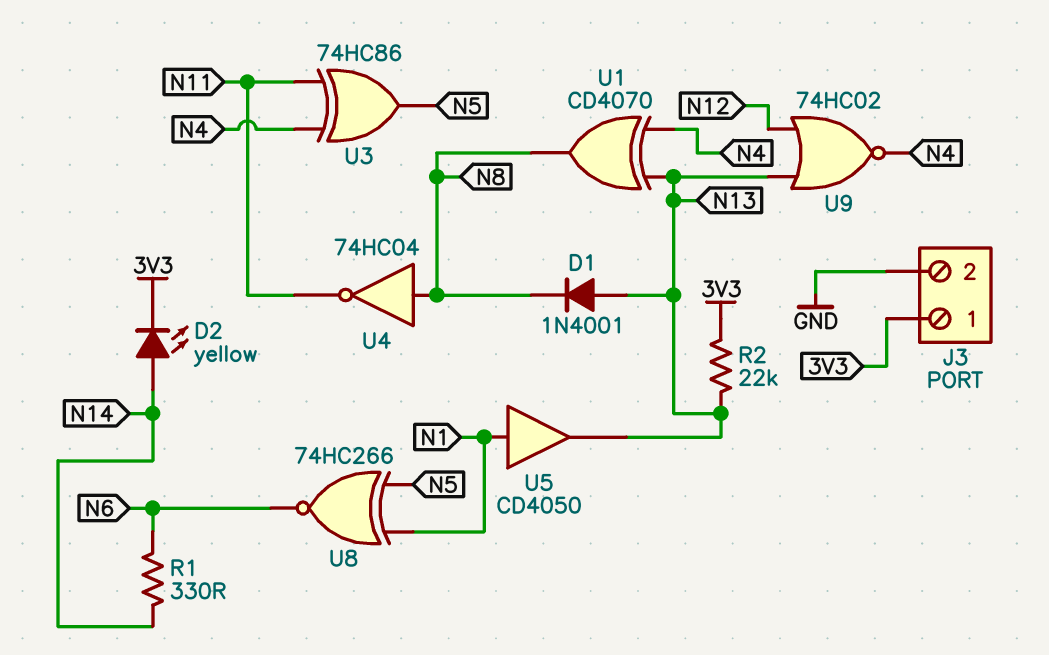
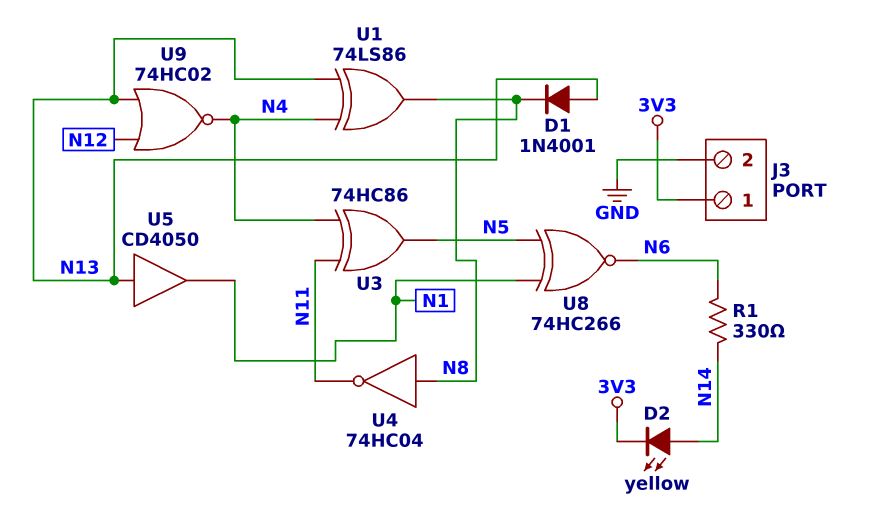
R2: 22k (3V3, N13) -> none
U1: XOR CD4070 (in N4, in N13, out N8) -> XOR 74LS86 (in N4, in N13, out N8)
U5: buffer CD4050 (in N1, out N13) -> buffer CD4050 (in N13, out N1)

